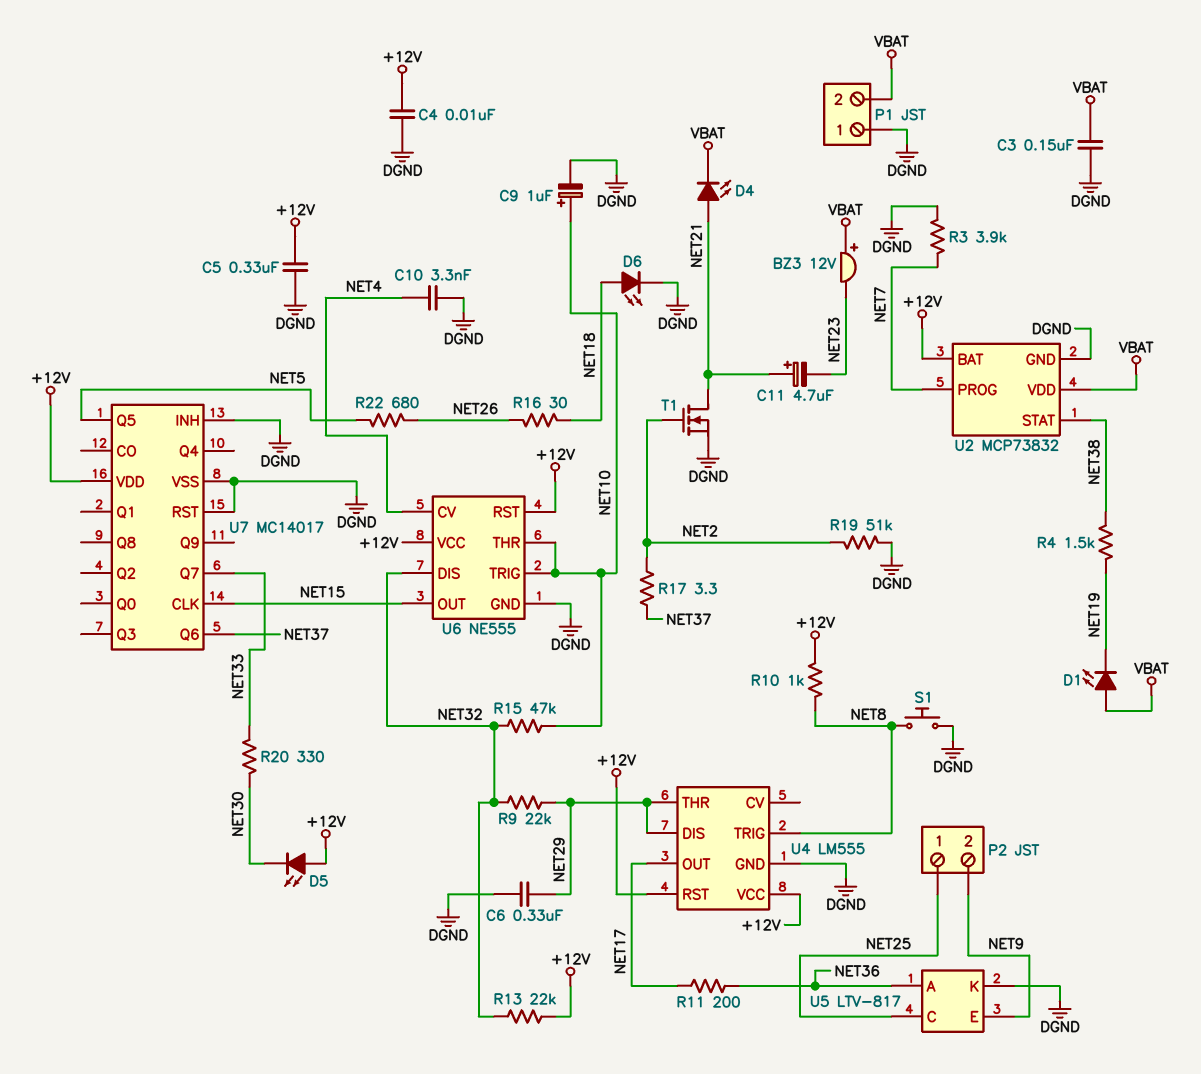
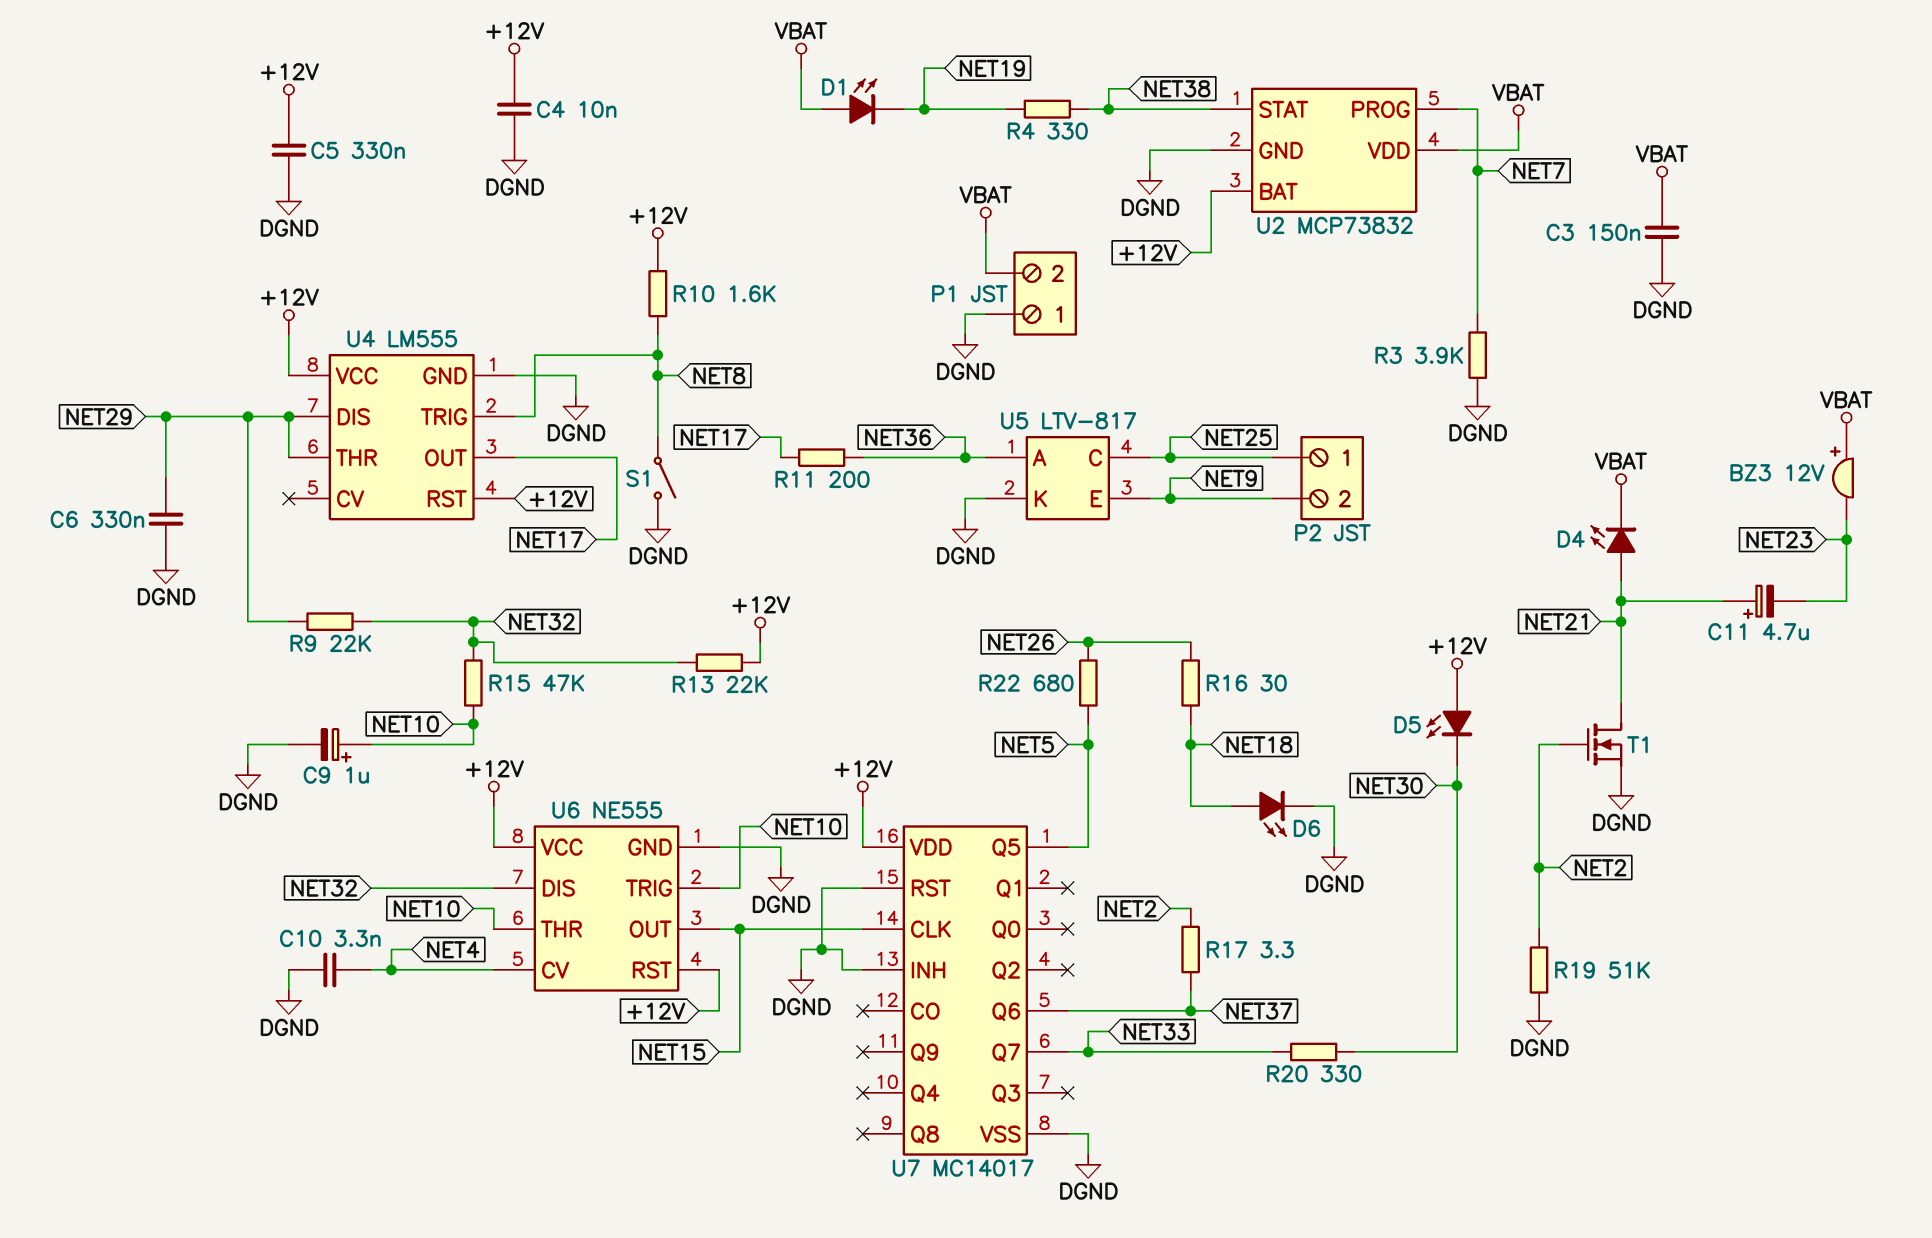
R4: 1.5k (NET19, NET38) -> 330 (NET19, NET38)
R10: 1k (+12V, NET8) -> 1.6k (+12V, NET8)
S1: button (DGND, NET8) -> switch (DGND, NET8)

